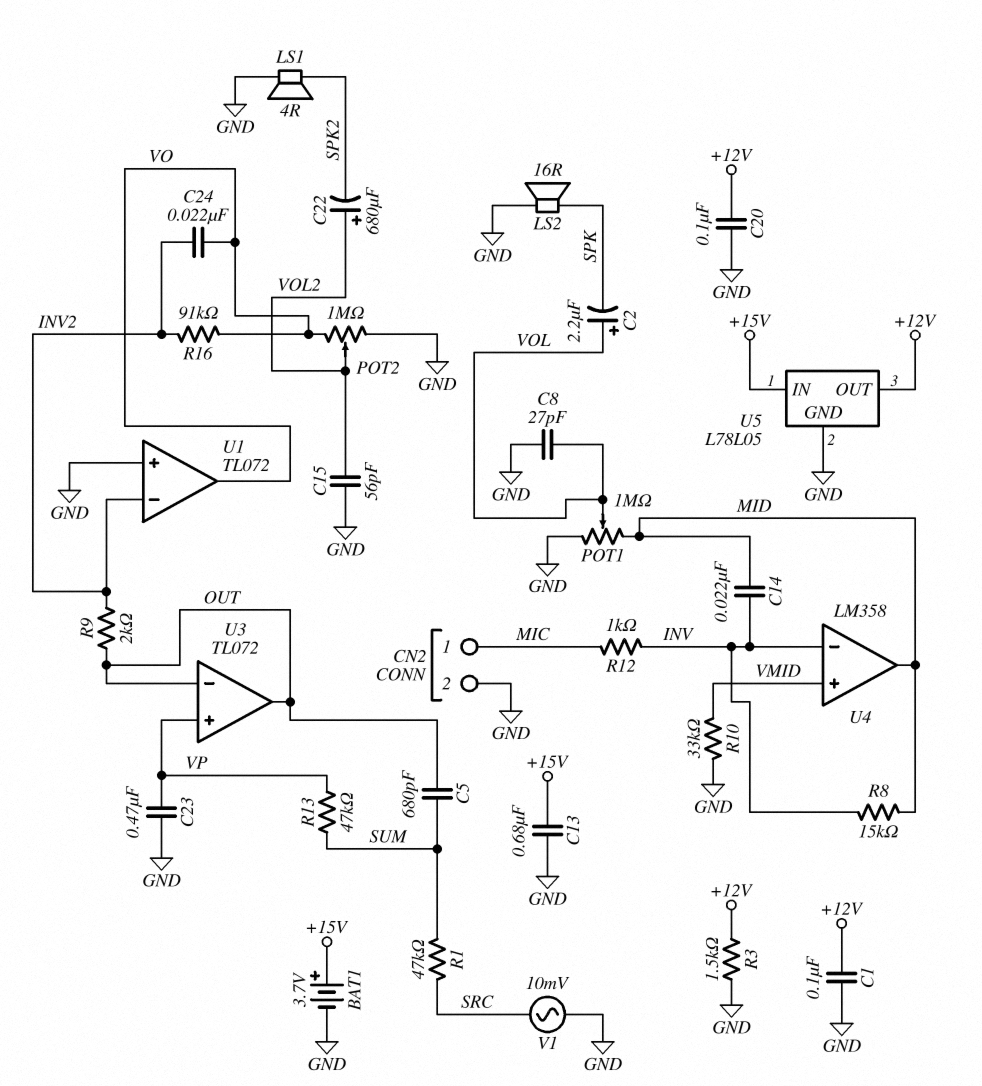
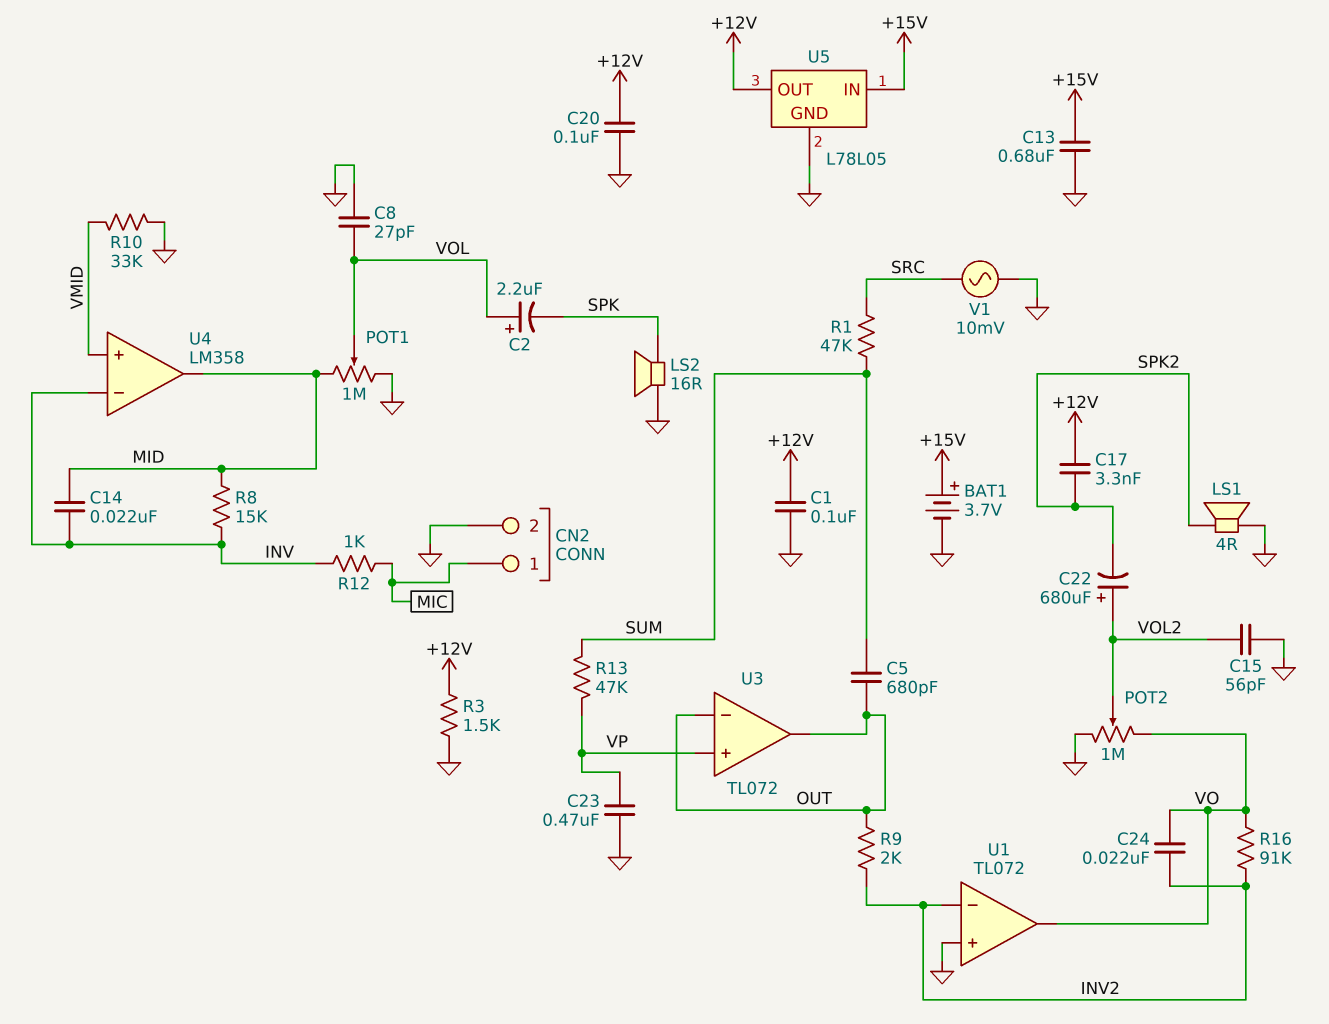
C17: none -> 3.3nF (+12V, SPK2)

